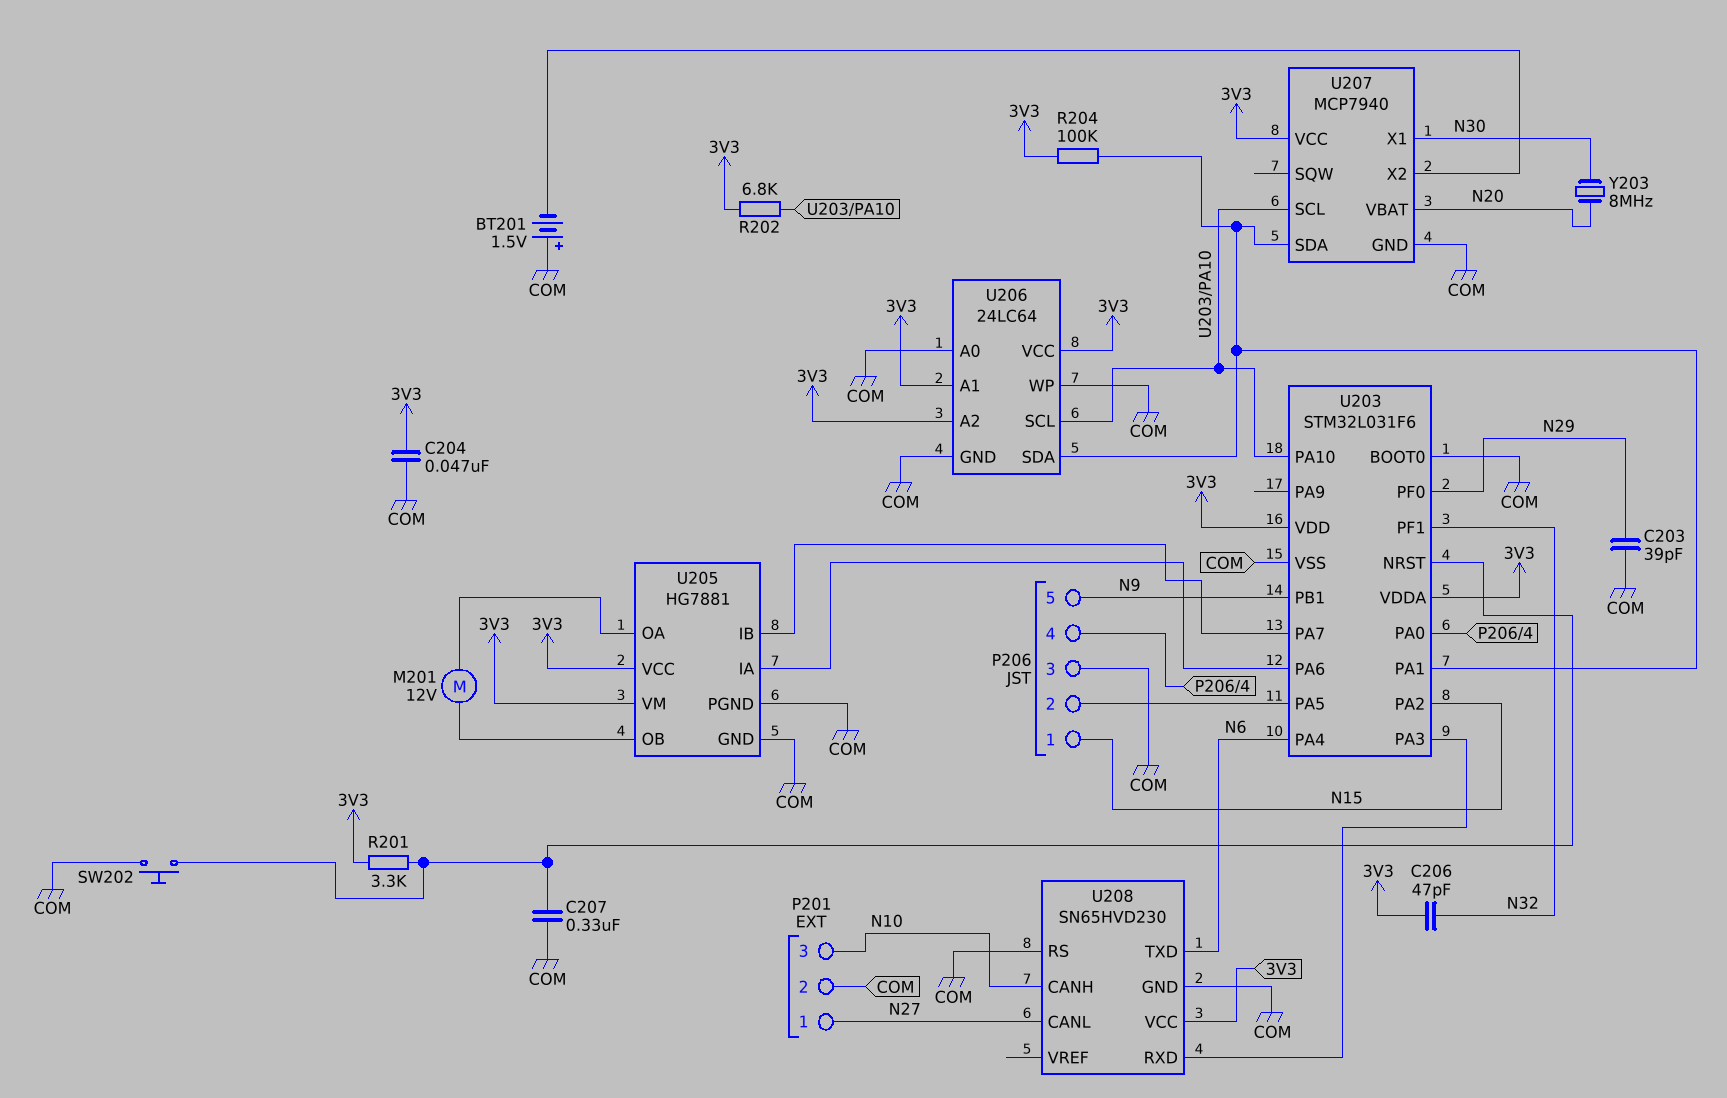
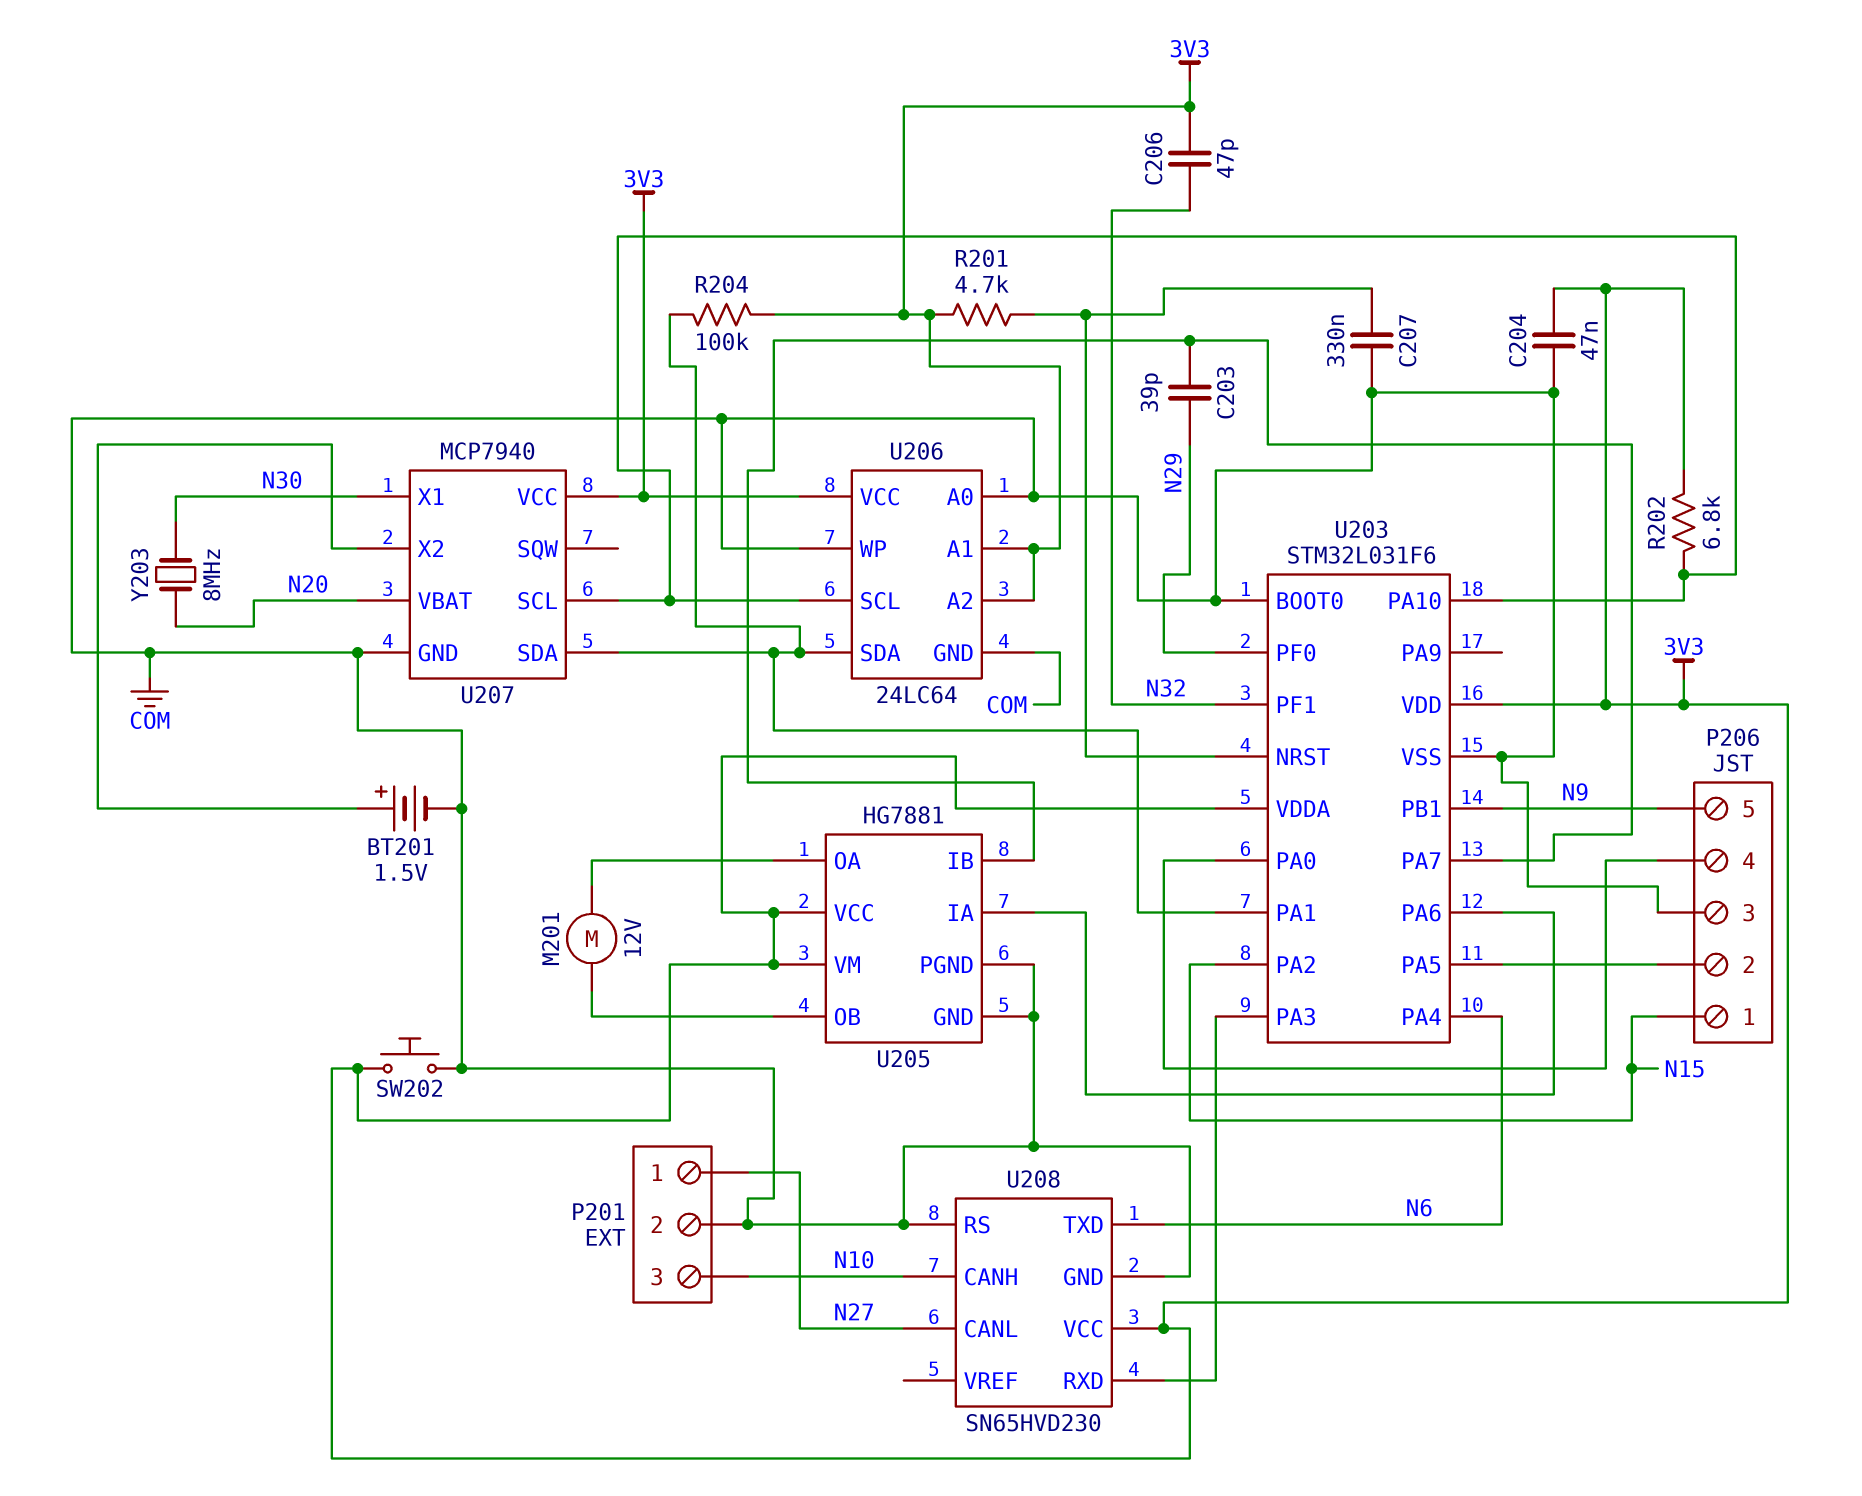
BT201: 1.5V (plus COM, minus U207/X2) -> 1.5V (plus U207/X2, minus COM)
C203: 39pF (COM, N29) -> 39pF (N29, U203/PA7)
R201: 3.3k (3V3, U203/NRST) -> 4.7k (3V3, U203/NRST)
SW202: button (COM, U203/NRST) -> button (3V3, COM)

